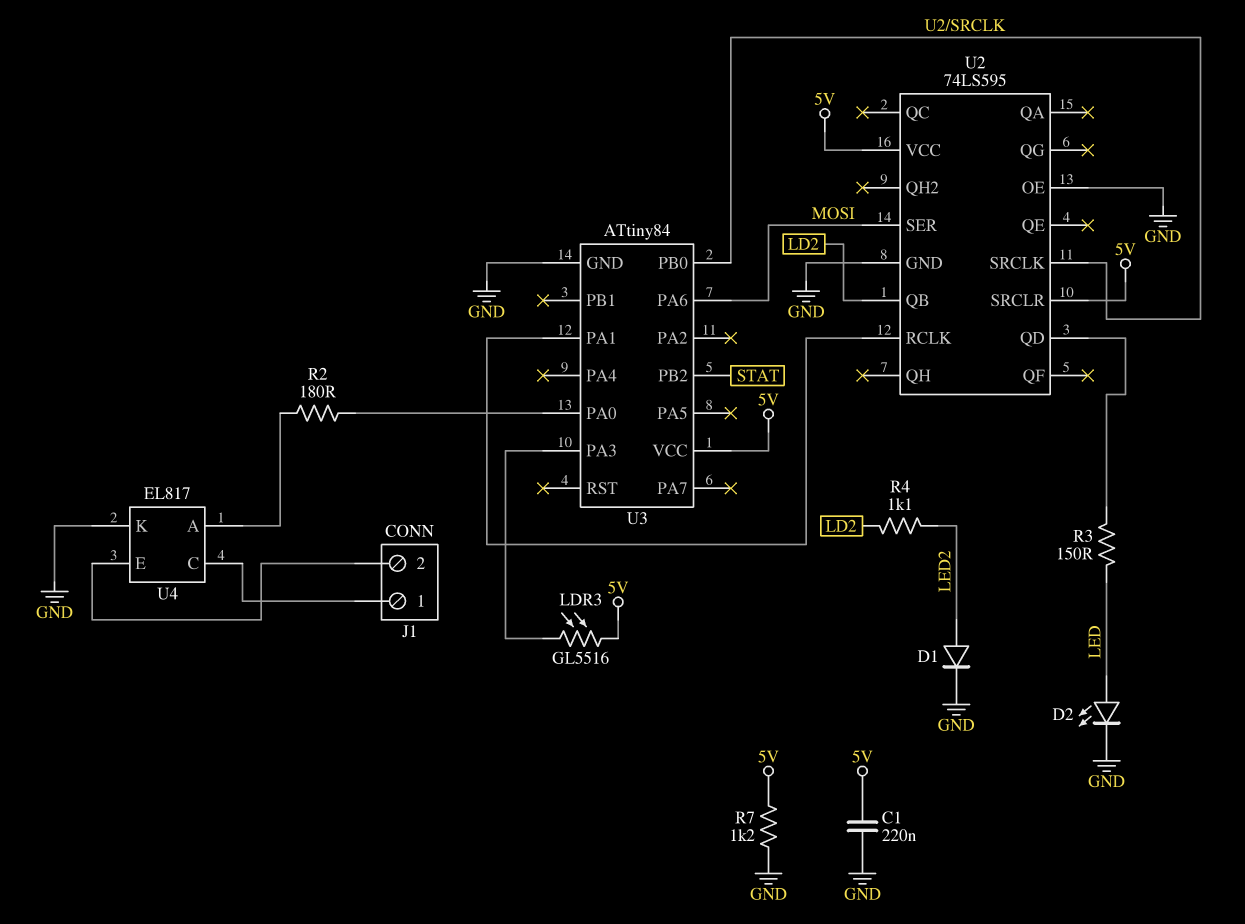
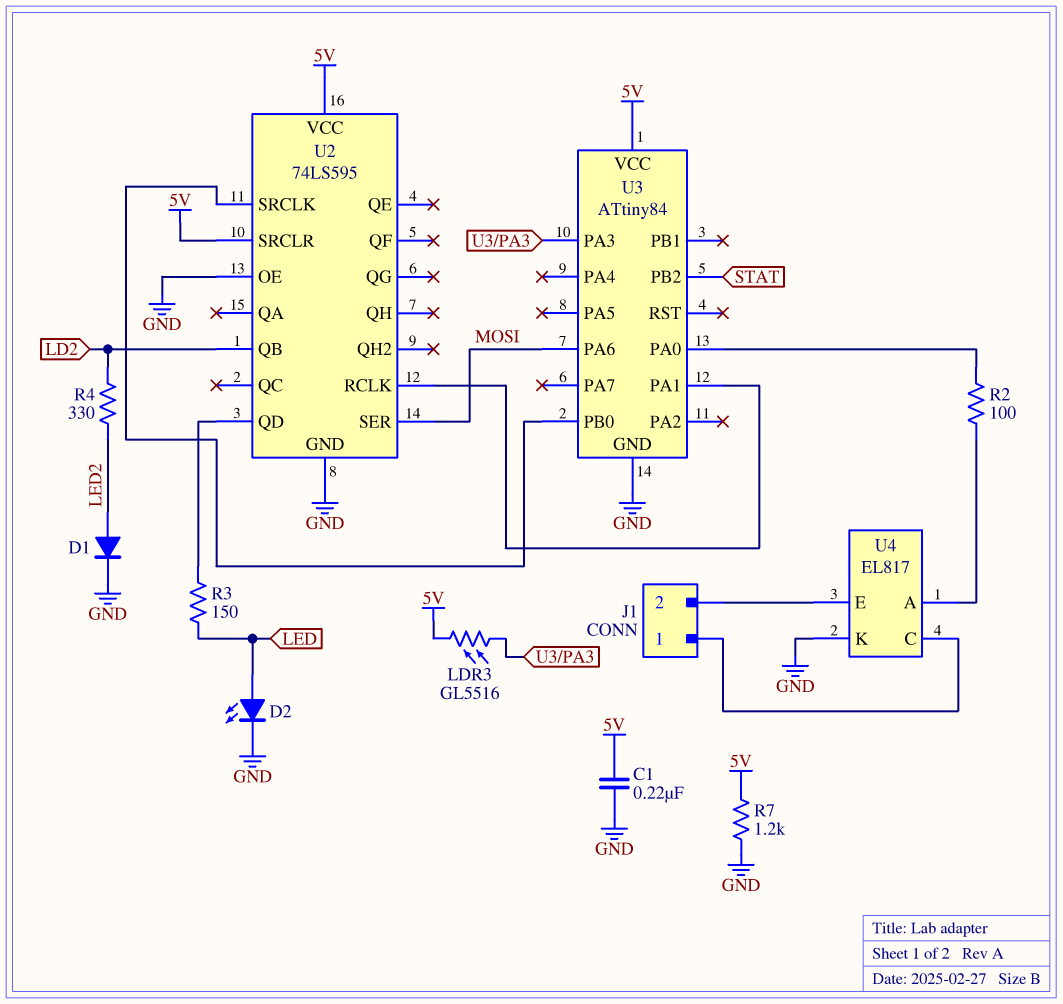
R2: 180 (U3/PA0, U4/A) -> 100 (U3/PA0, U4/A)
R4: 1.1k (LD2, LED2) -> 330 (LD2, LED2)

